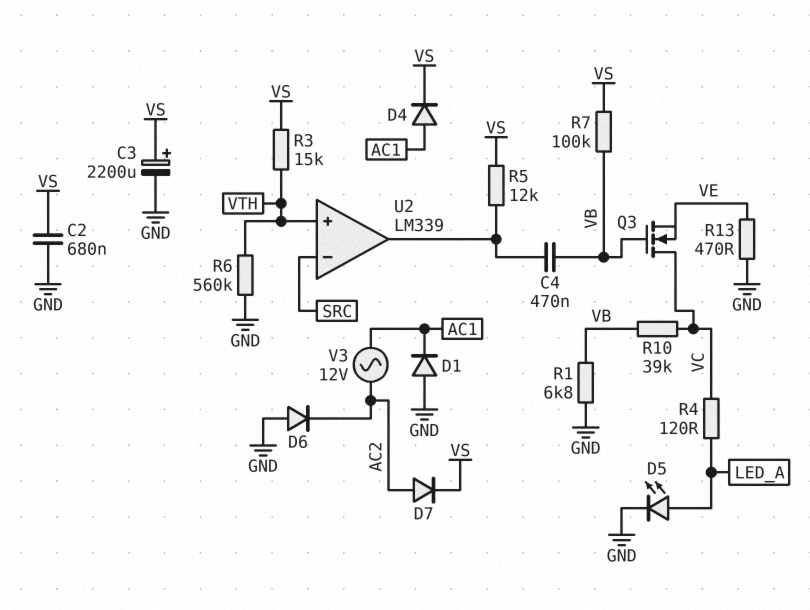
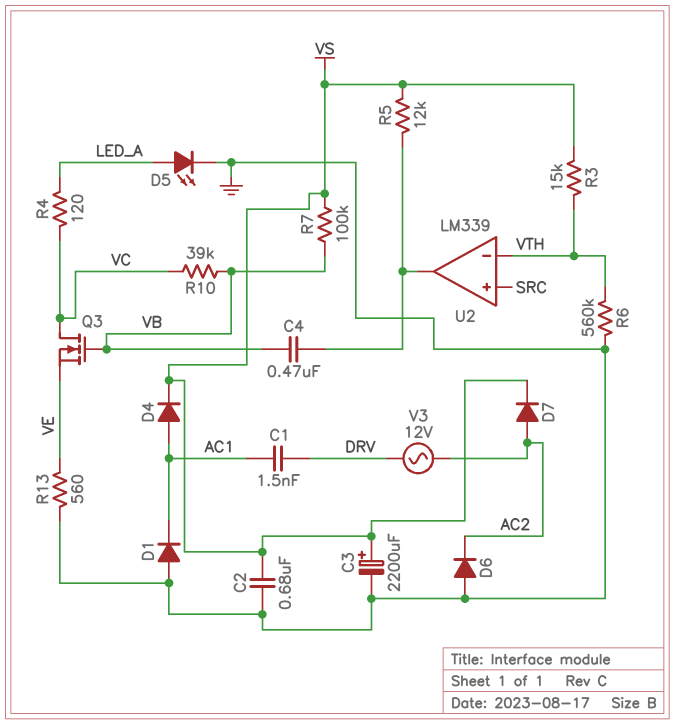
C1: none -> 1.5nF (AC1, DRV)
R1: 6.8k (GND, VB) -> none
R13: 470 (GND, VE) -> 560 (GND, VE)
U2 pin in+: VTH -> SRC
U2 pin in-: SRC -> VTH
V3: AC 12V (AC1, AC2) -> AC 12V (AC2, DRV)

